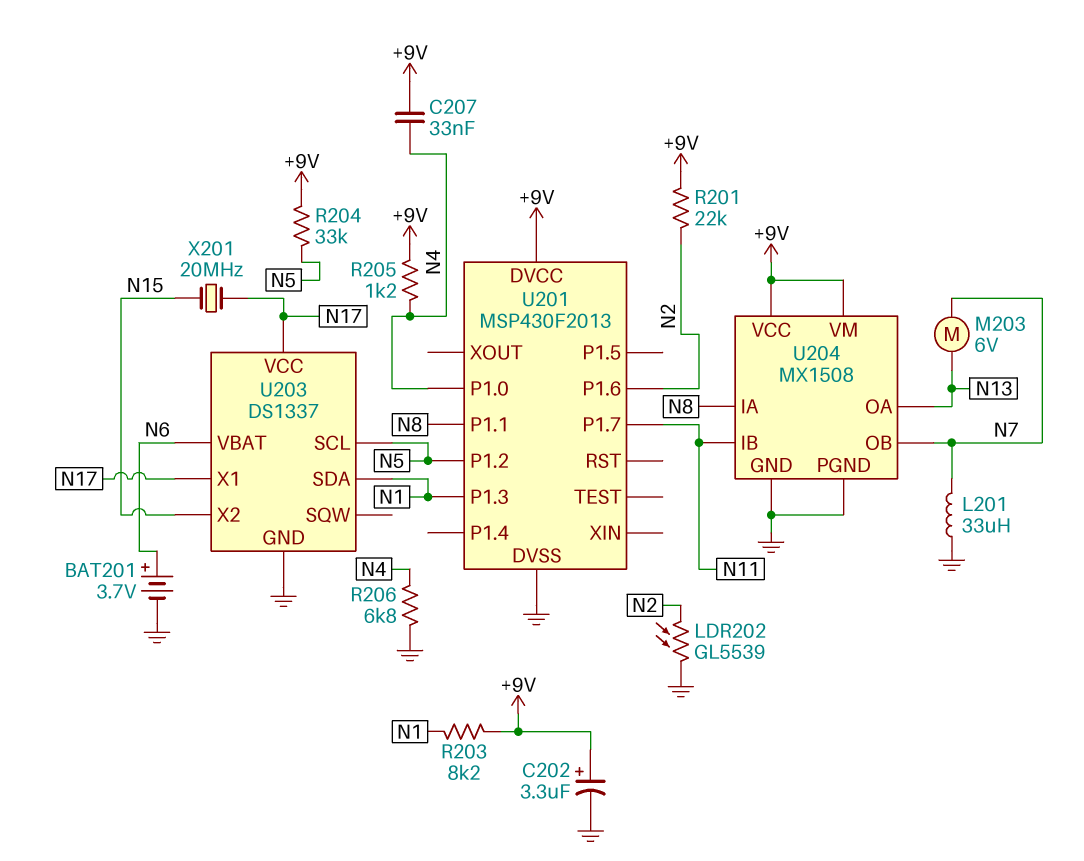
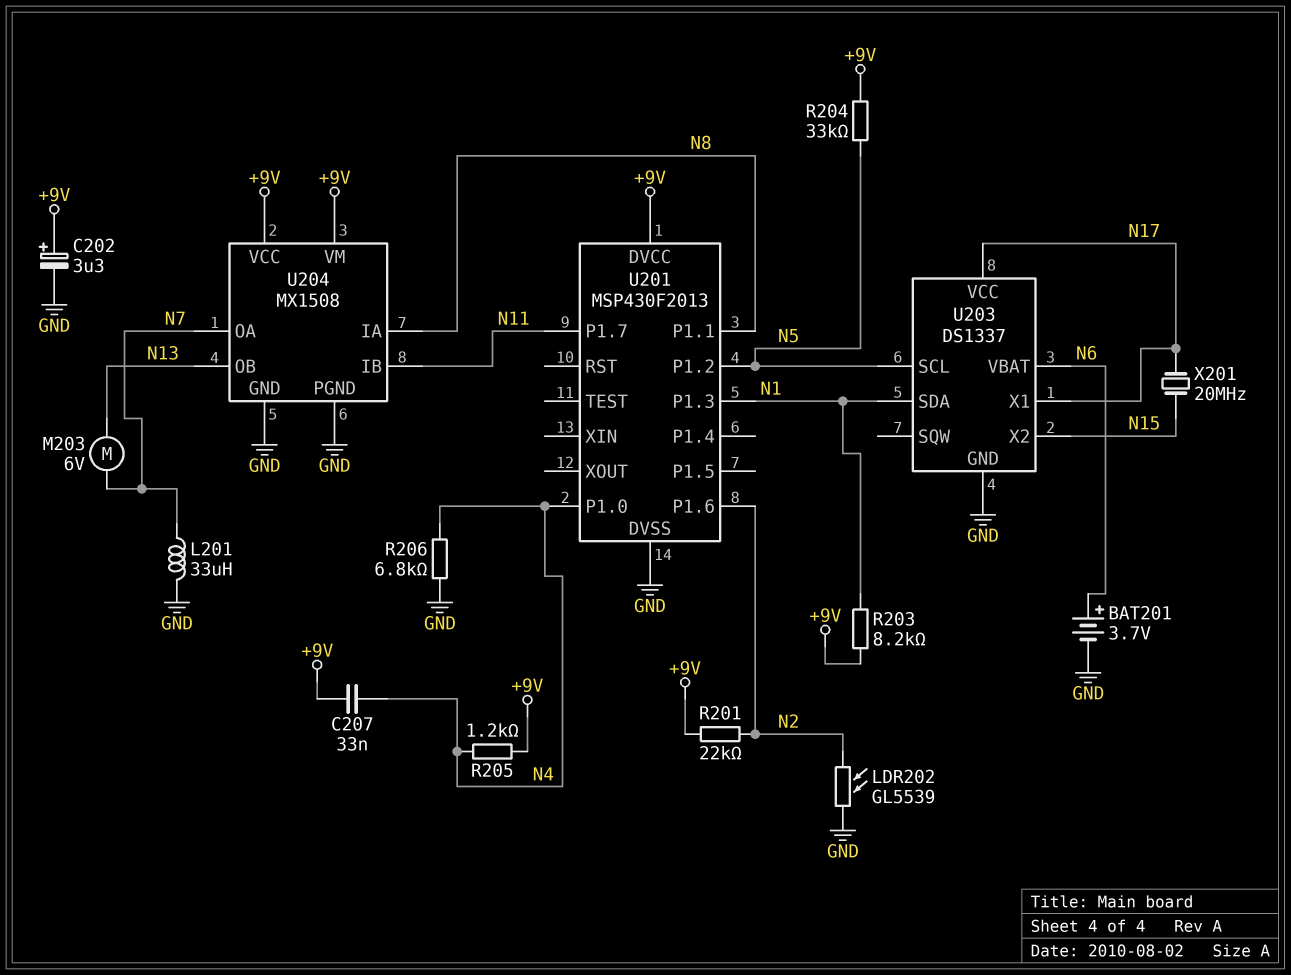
U204 pin OA: N13 -> N7
U204 pin OB: N7 -> N13

